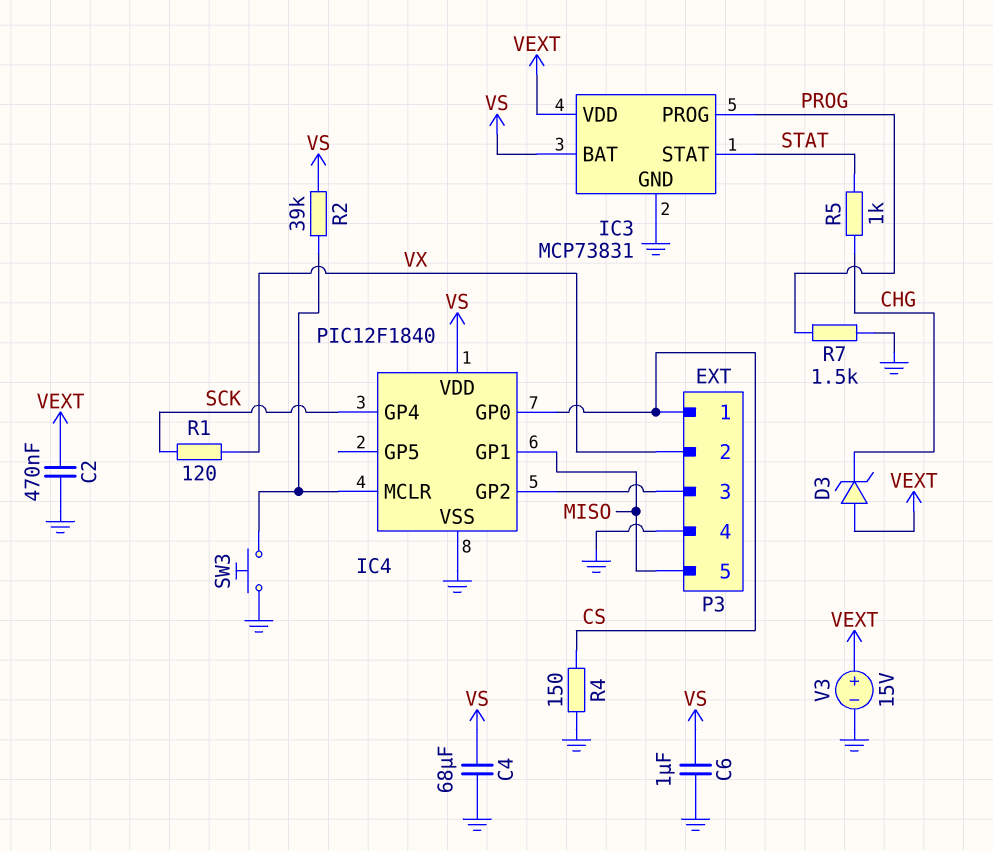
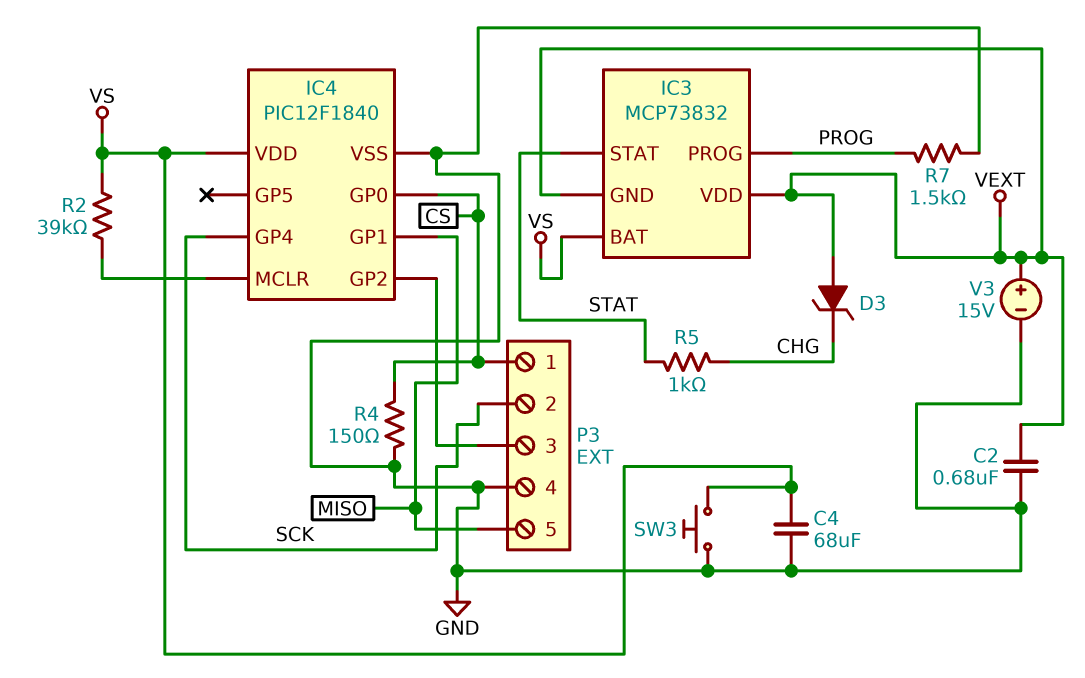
C2: 470nF (GND, VEXT) -> 680nF (GND, VEXT)
C6: 1uF (GND, VS) -> none
IC3: MCP73831 -> MCP73832
IC3 pin GND: GND -> VEXT
P3 pin 2: VX -> SCK
R1: 120 (SCK, VX) -> none
SW3: button (GND, IC4/MCLR) -> button (GND, VS)

